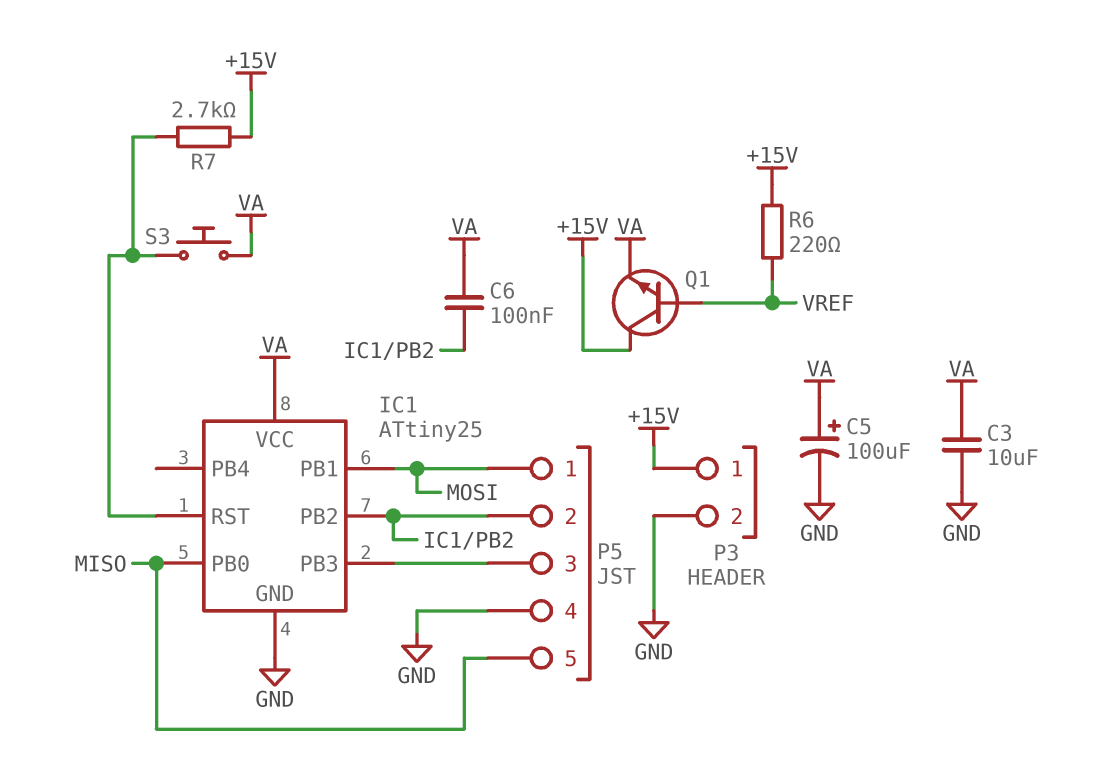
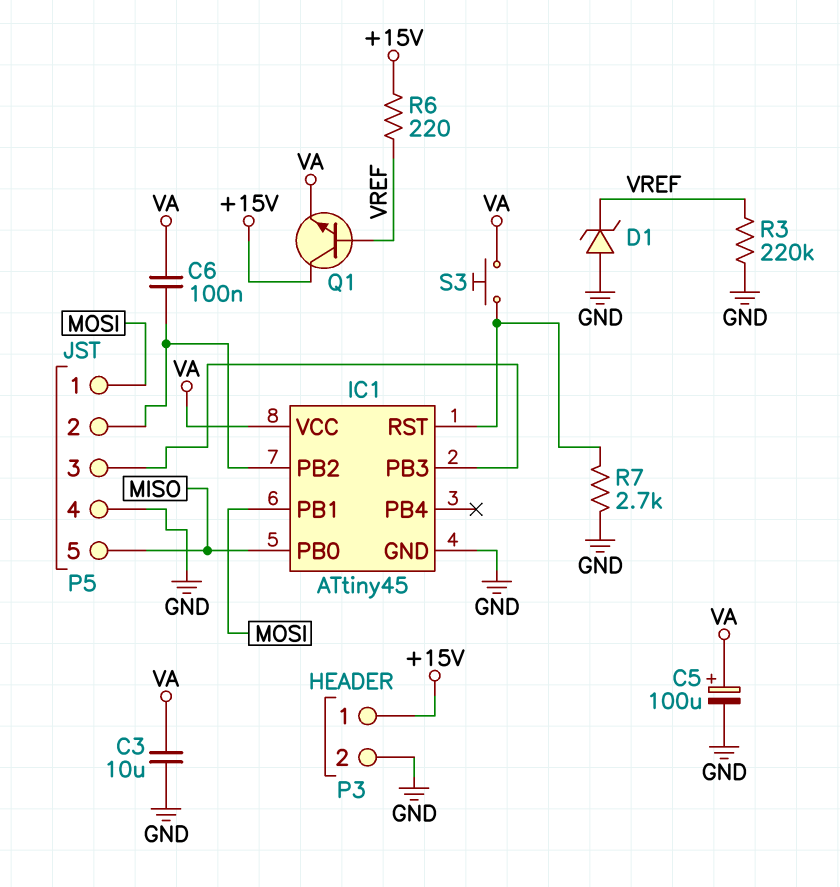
D1: none -> zener (A GND, K VREF)
IC1: ATtiny25 -> ATtiny45
R3: none -> 220k (GND, VREF)
R7: 2.7k (+15V, IC1/RST) -> 2.7k (GND, IC1/RST)

